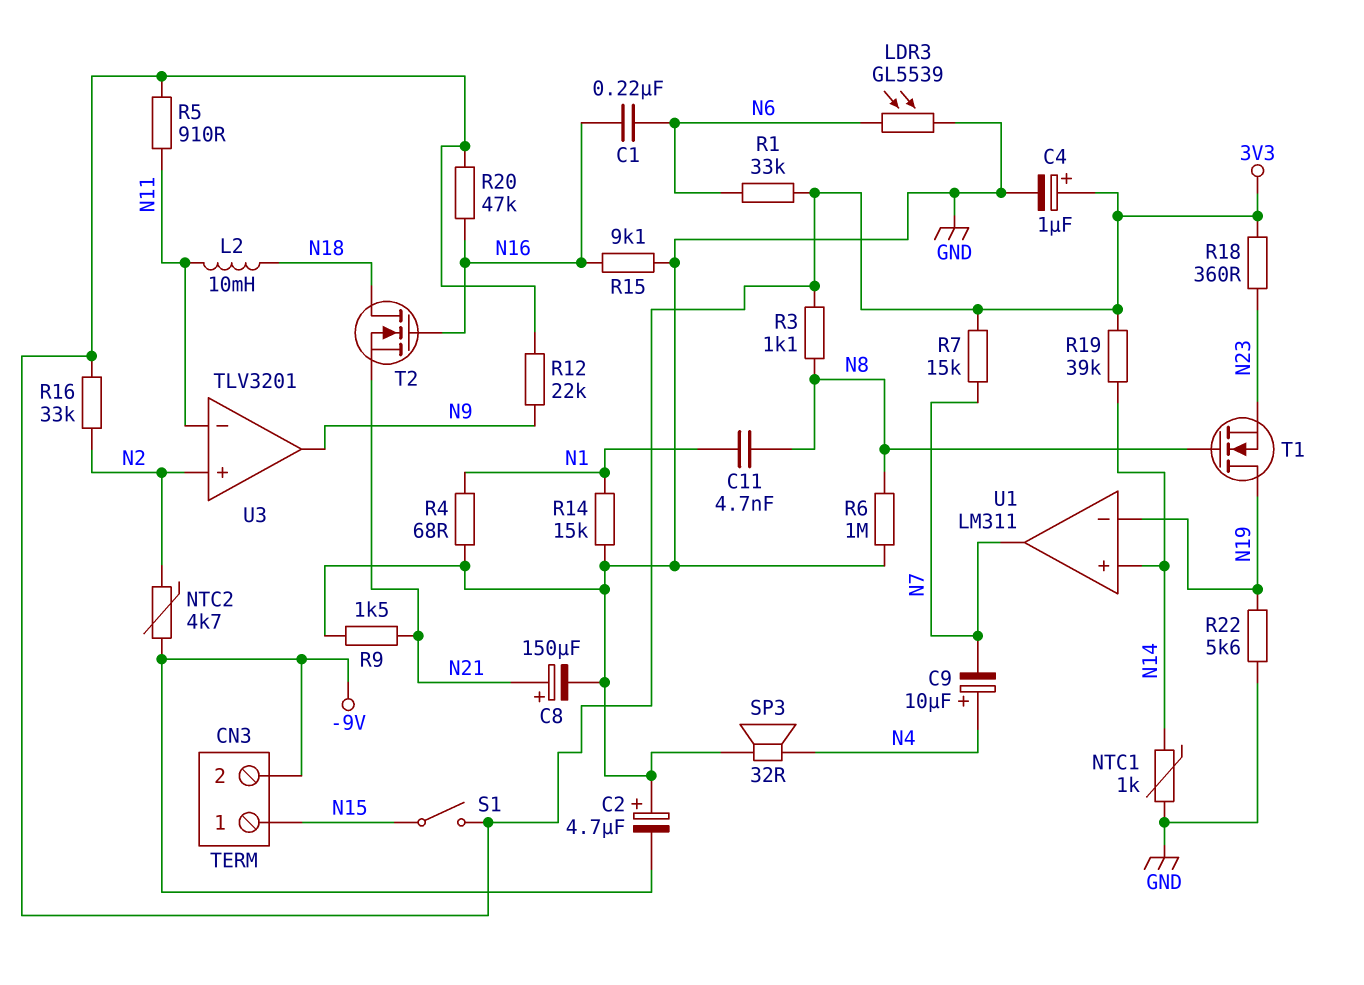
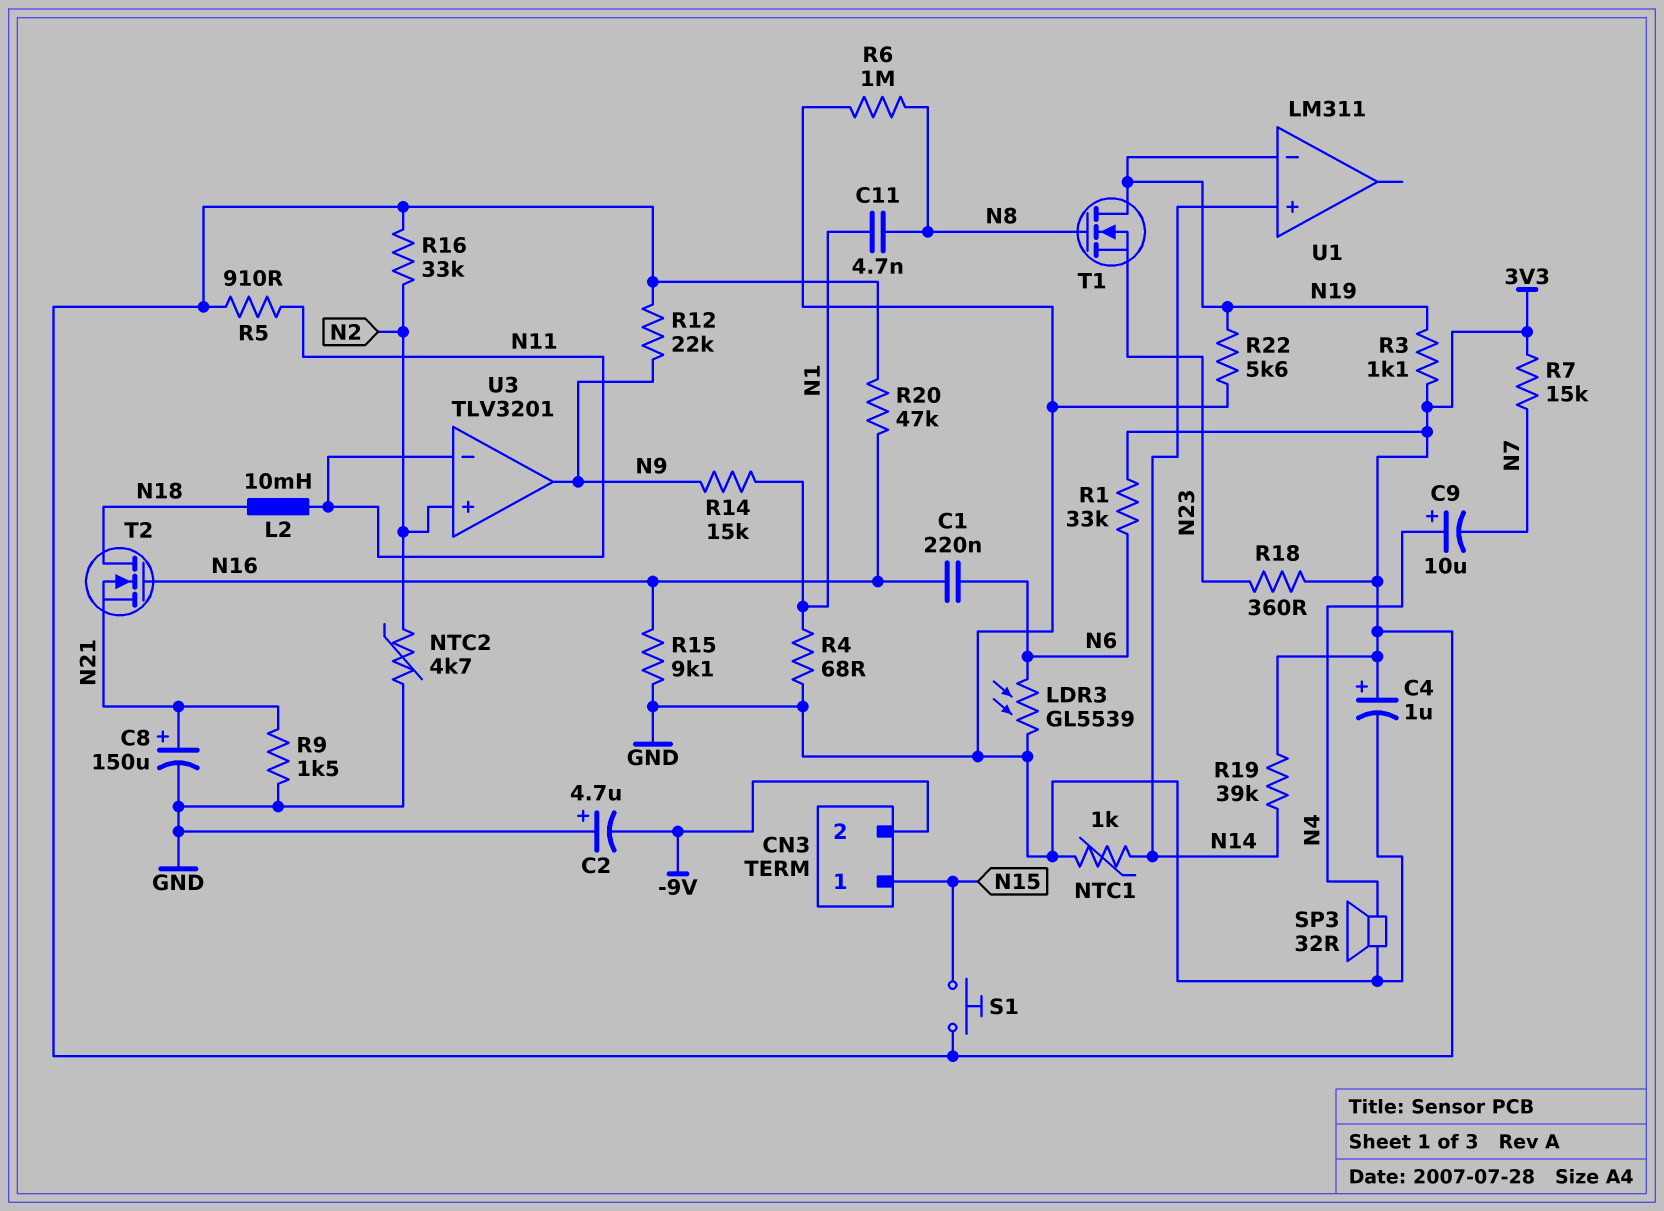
NTC2: 4.7k (-9V, N2) -> 4.7k (GND, N2)
R3: 1.1k (3V3, N8) -> 1.1k (3V3, N19)
R14: 15k (GND, N1) -> 15k (N1, N9)
S1: switch (3V3, N15) -> button (3V3, N15)
U1 pin out: N7 -> none

